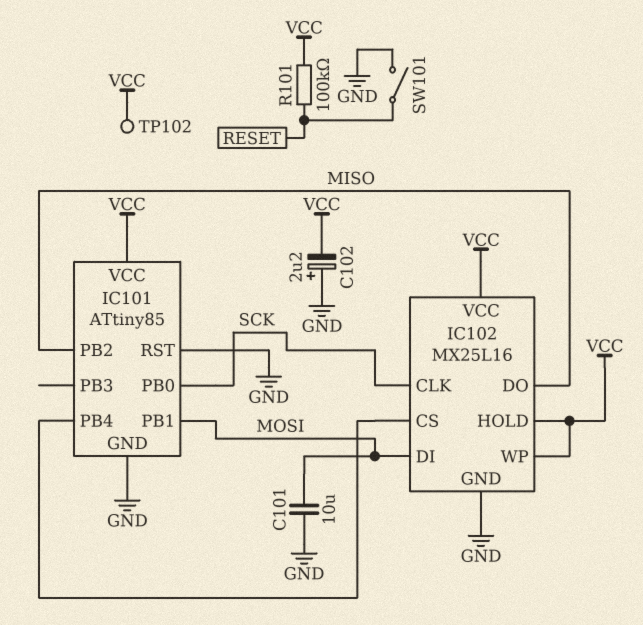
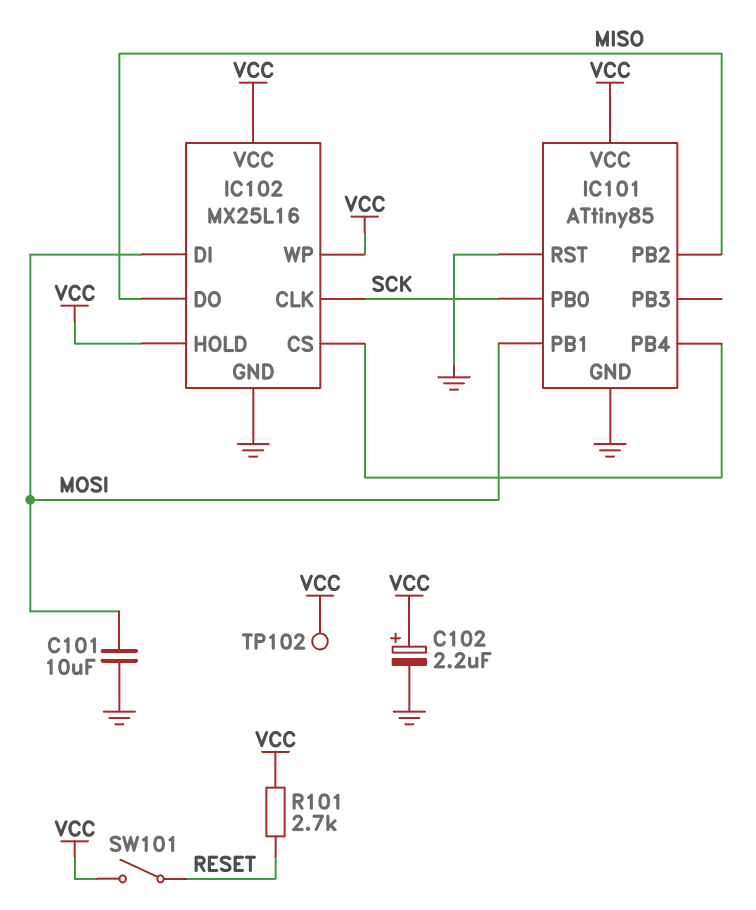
C102: 2.2uF (plus GND, minus VCC) -> 2.2uF (plus VCC, minus GND)
R101: 100k (RESET, VCC) -> 2.7k (RESET, VCC)
SW101: switch (GND, RESET) -> switch (RESET, VCC)

